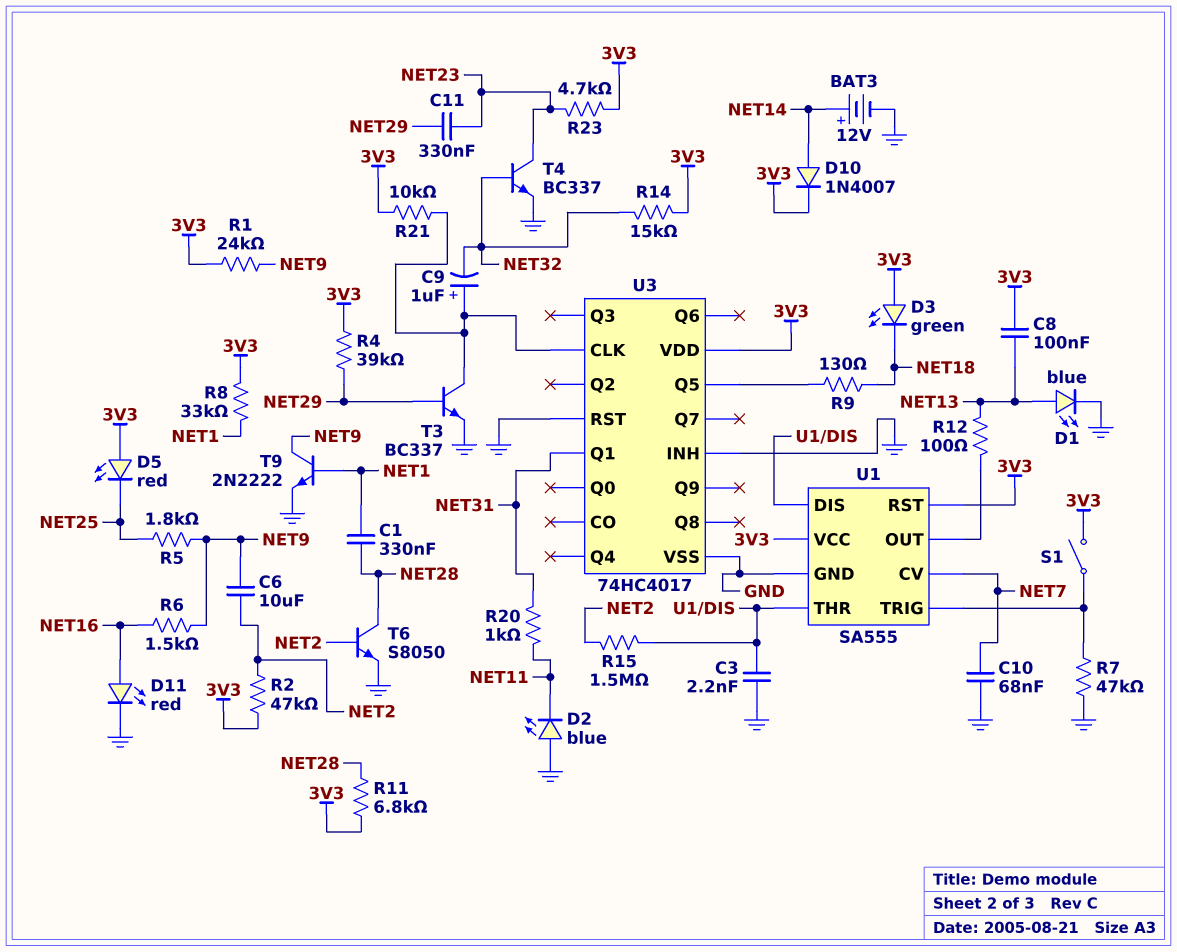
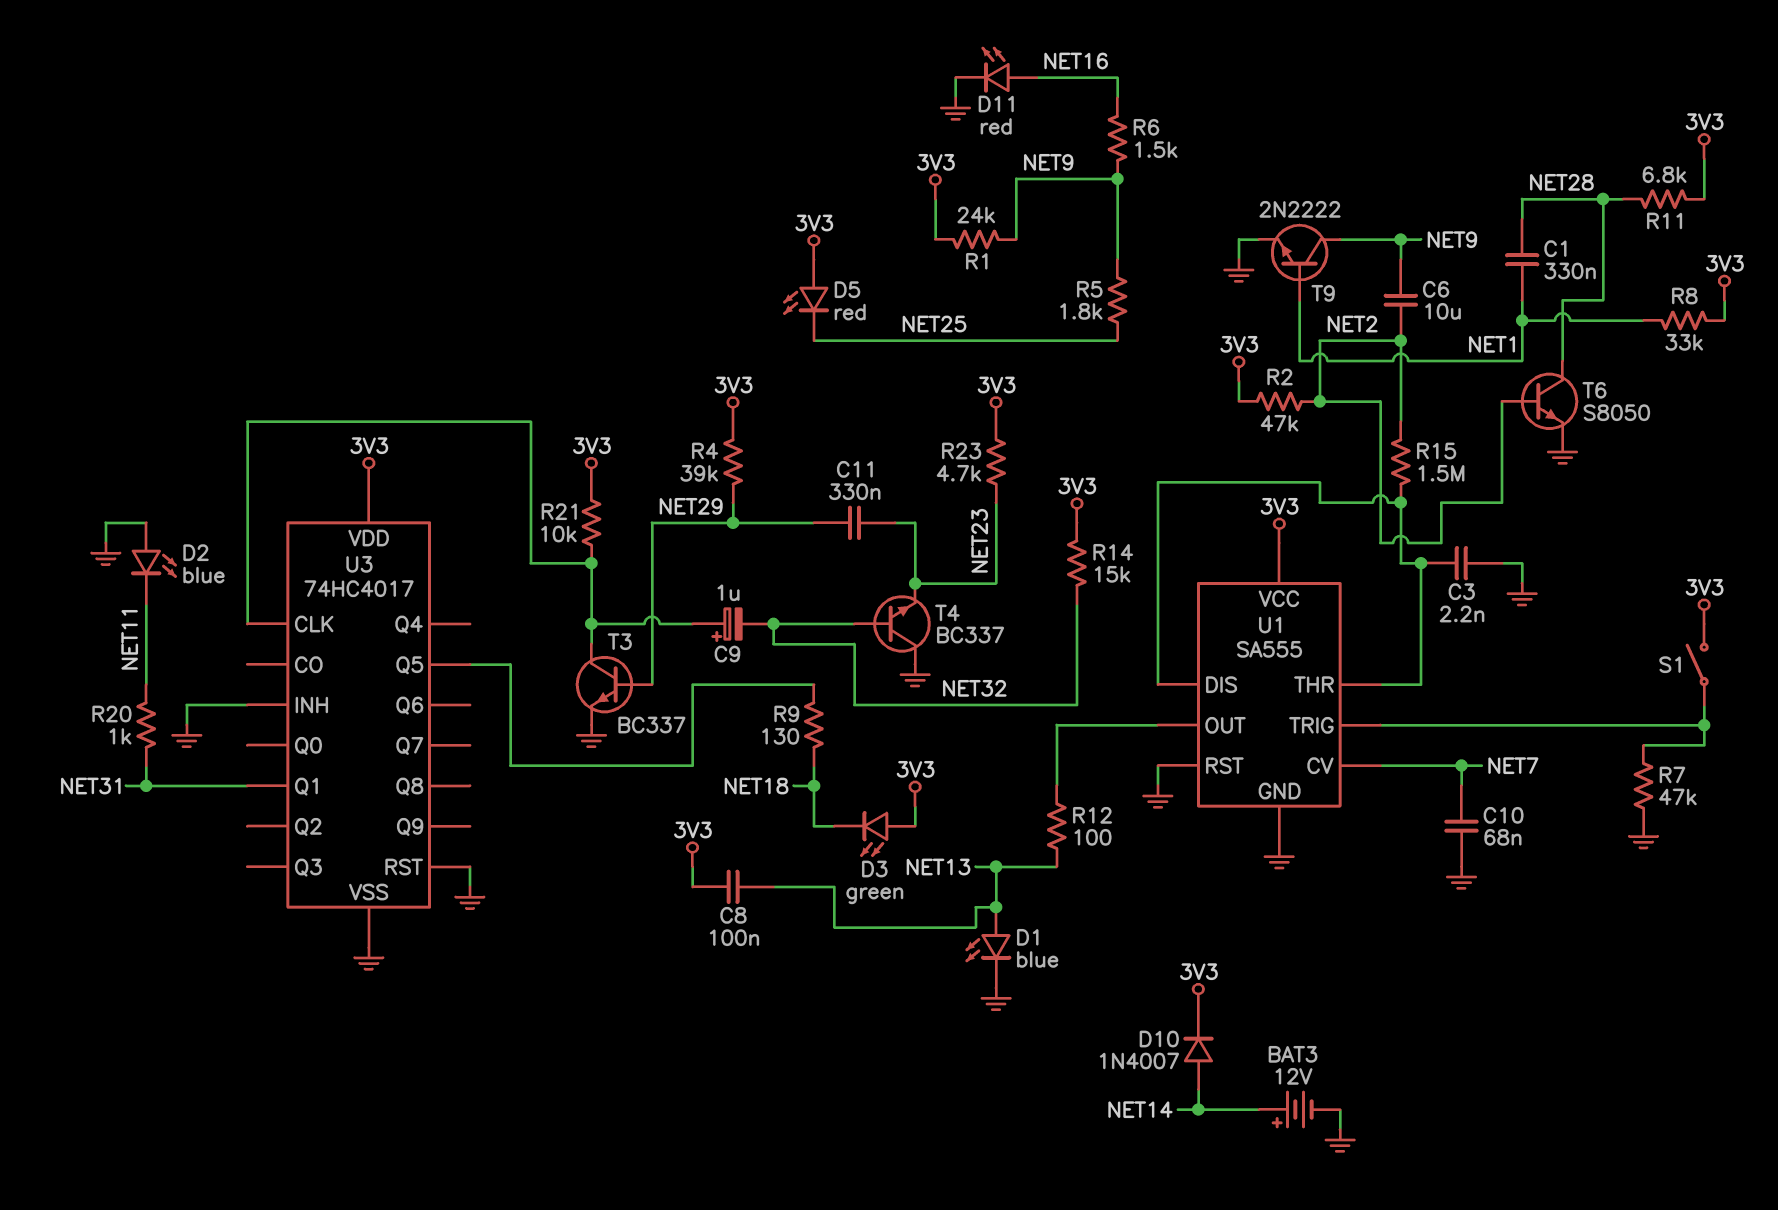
T4: NPN BC337 (B NET32, C NET23, E GND) -> NPN BC337 (B NET32, C GND, E NET23)
U1 pin RST: 3V3 -> GND

